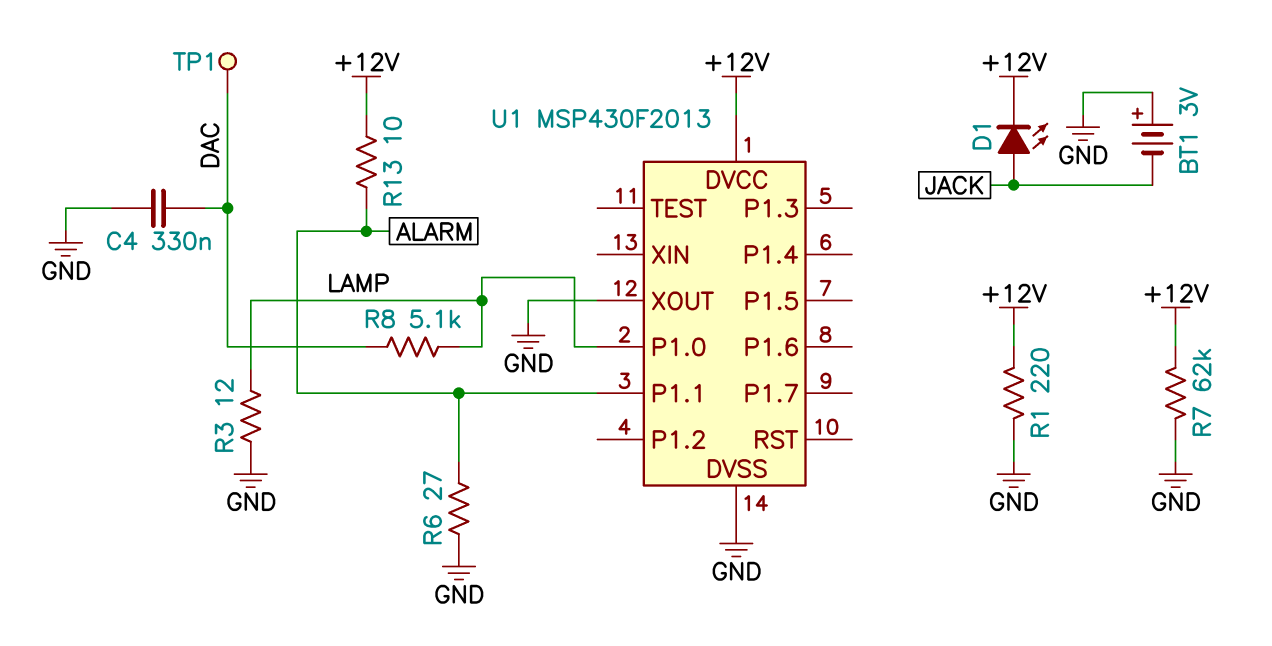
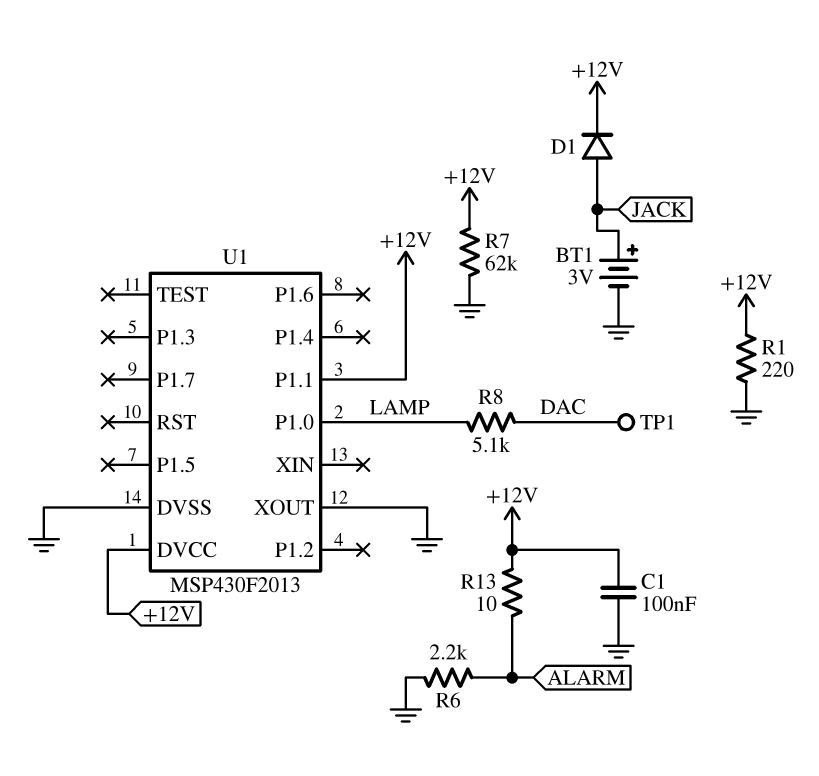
BT1: 3V (plus GND, minus JACK) -> 3V (plus JACK, minus GND)
C1: none -> 100nF (+12V, GND)
C4: 330nF (DAC, GND) -> none
D1: LED (A JACK, K +12V) -> diode (A JACK, K +12V)
R3: 12 (GND, LAMP) -> none
R6: 27 (ALARM, GND) -> 2.2k (ALARM, GND)
U1 pin P1.1: ALARM -> +12V

